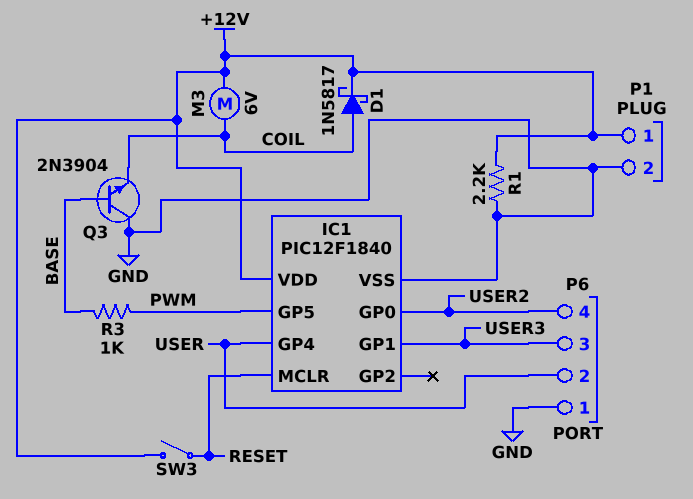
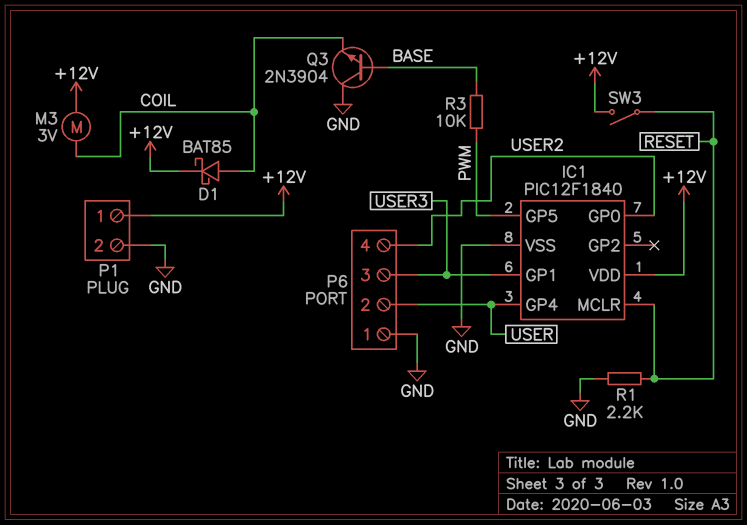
D1: schottky 1N5817 (A COIL, K +12V) -> schottky BAT85 (A COIL, K +12V)
M3: motor 6V (+12V, COIL) -> motor 3V (+12V, COIL)
R1: 2.2k (+12V, GND) -> 2.2k (GND, RESET)
R3: 1k (BASE, PWM) -> 10k (BASE, PWM)

